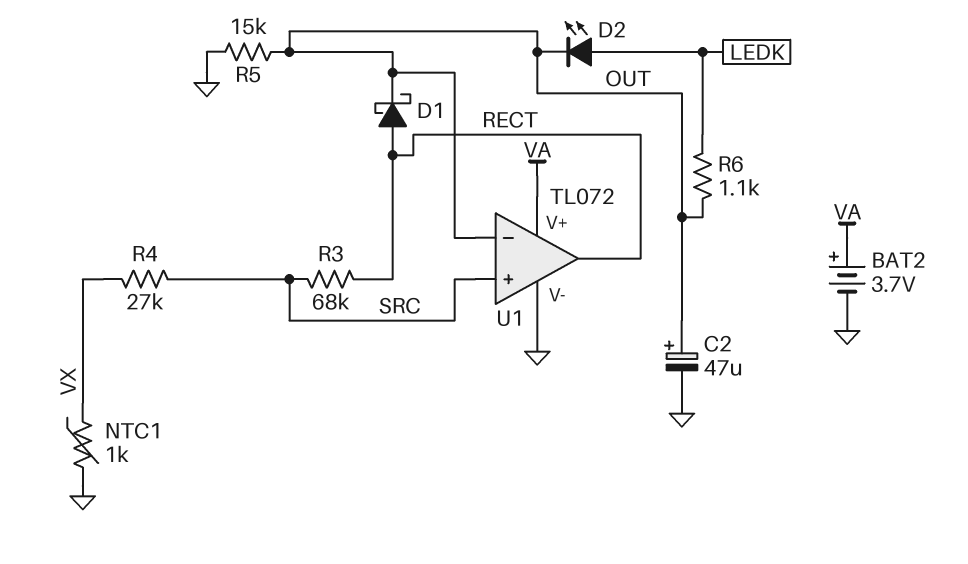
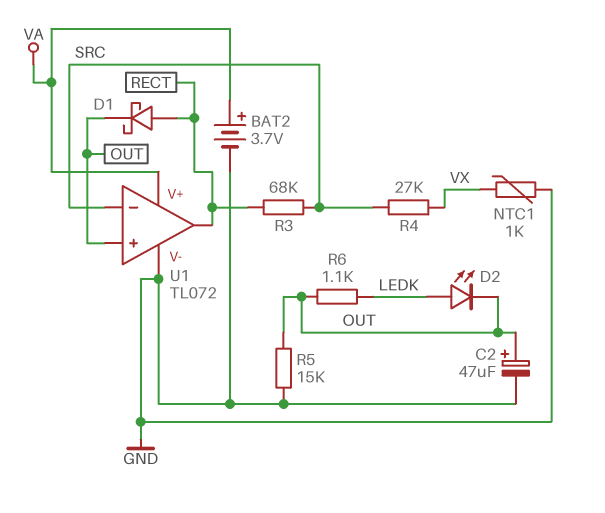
U1 pin in+: SRC -> OUT
U1 pin in-: OUT -> SRC

